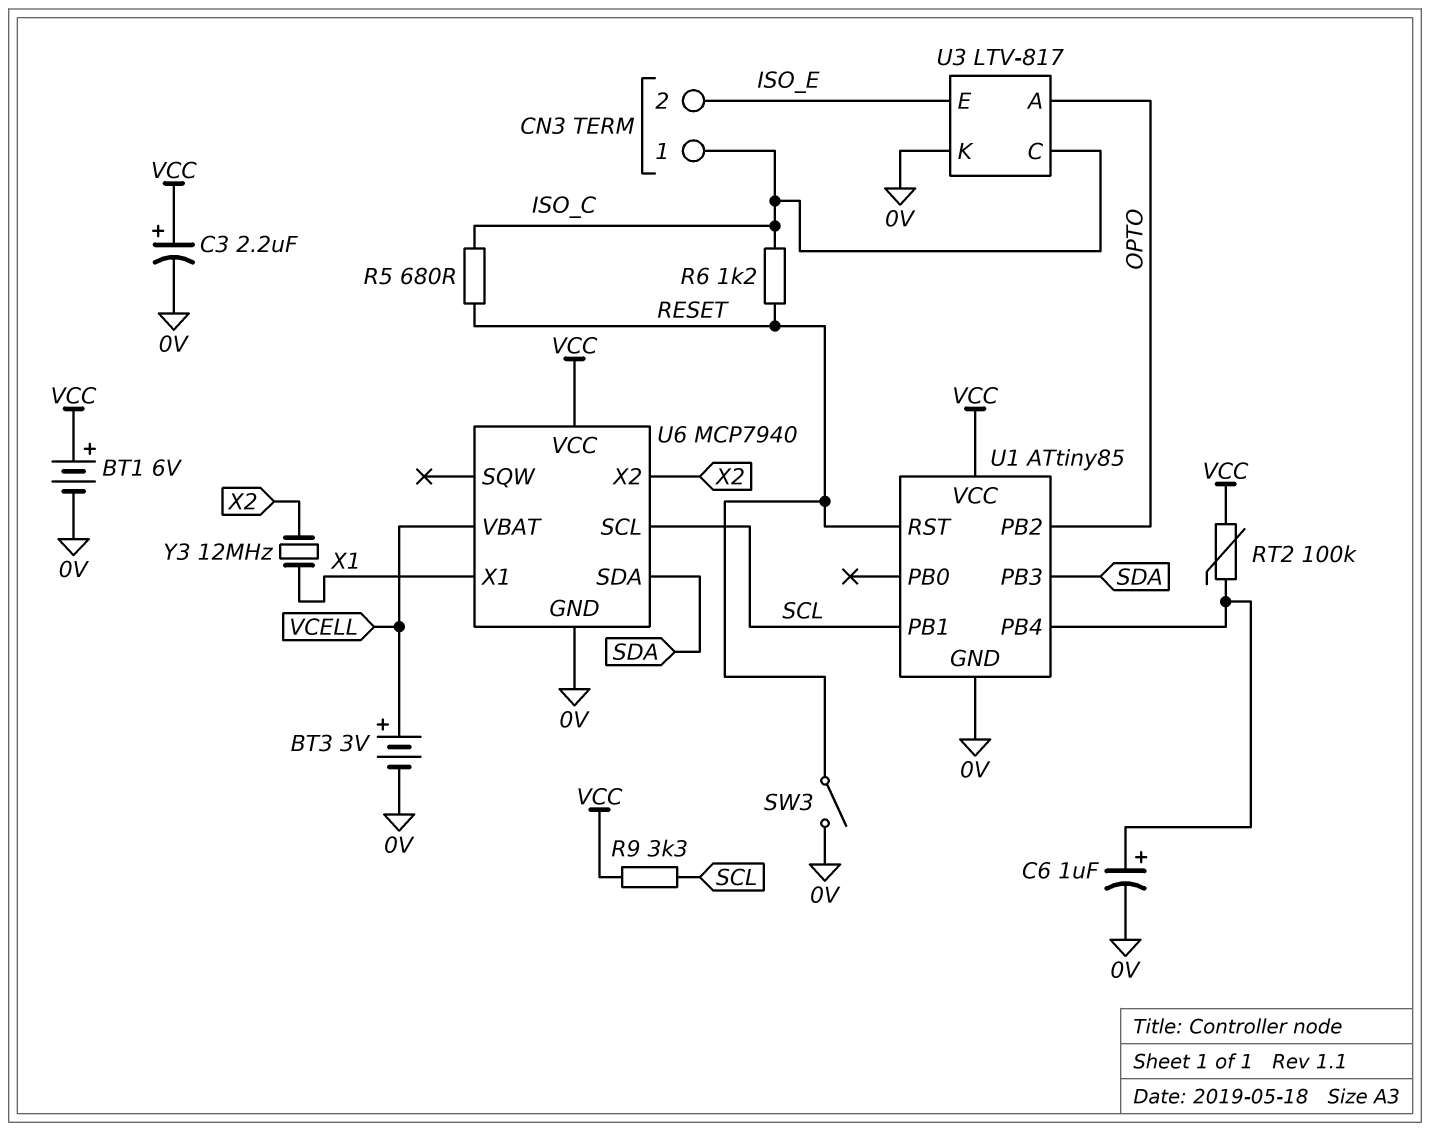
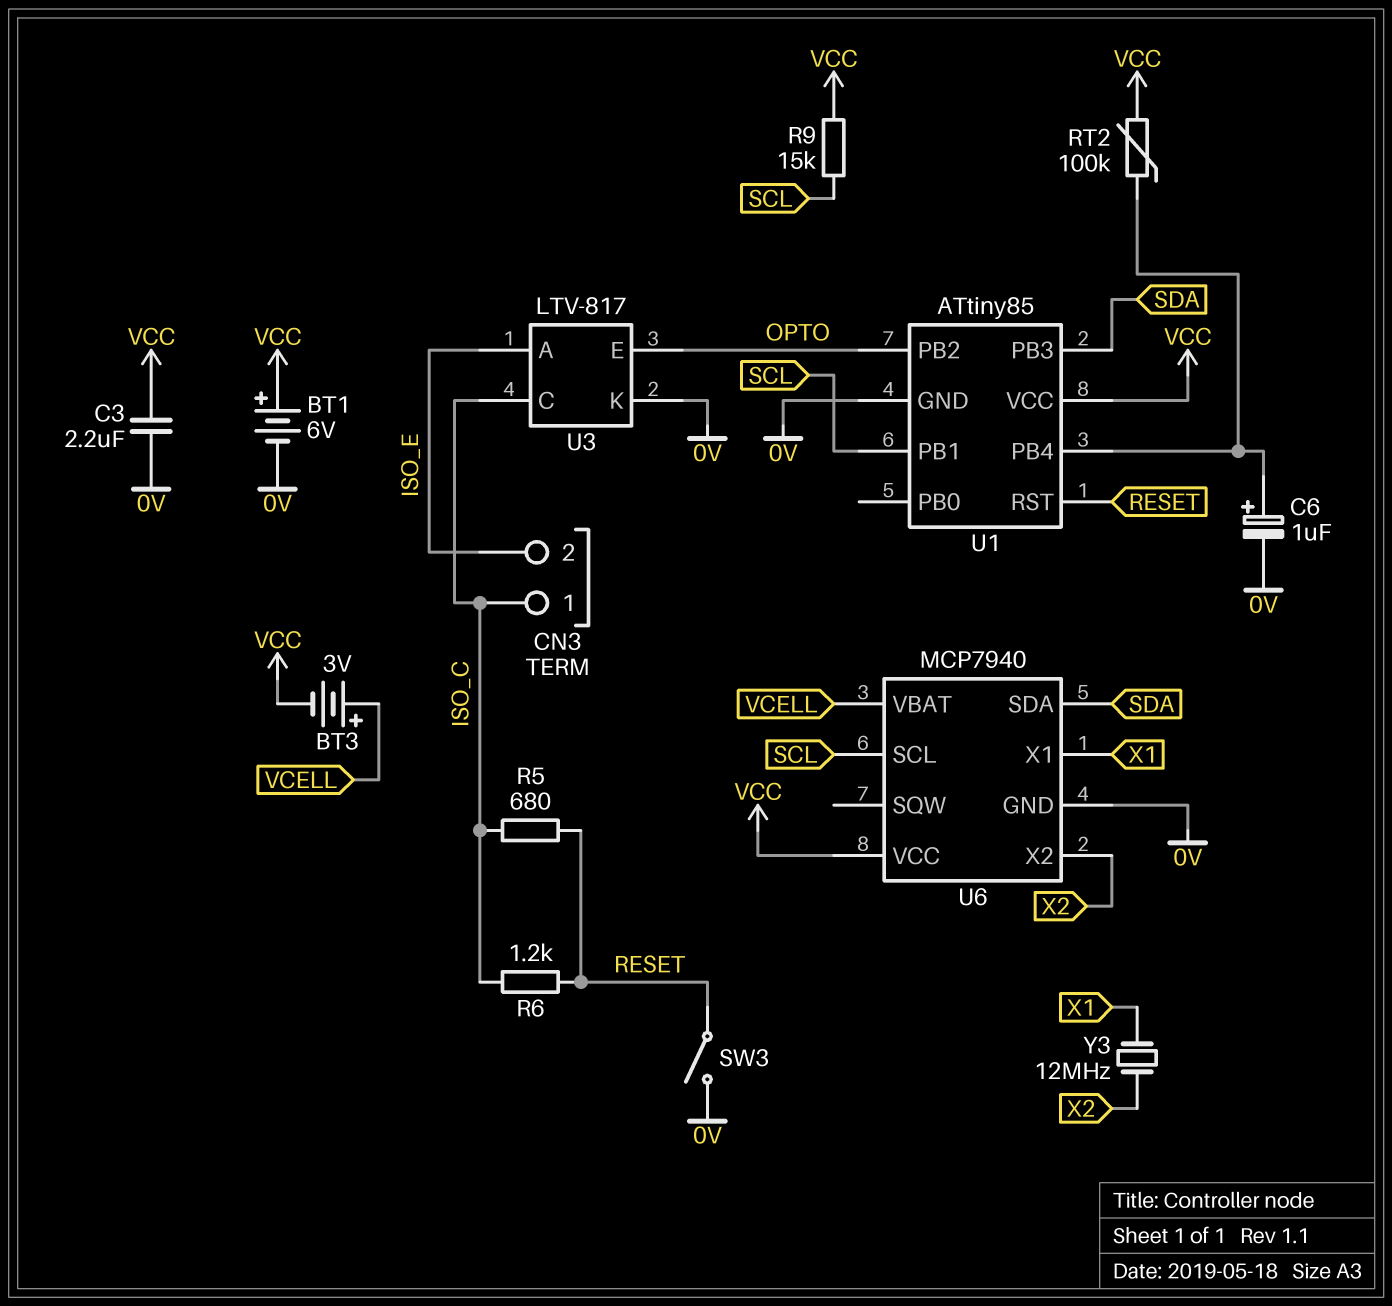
BT3: 3V (plus VCELL, minus 0V) -> 3V (plus VCELL, minus VCC)
C3: 2.2uF (plus VCC, minus 0V) -> 2.2uF (0V, VCC)
R9: 3.3k (SCL, VCC) -> 15k (SCL, VCC)
U3 pin A: OPTO -> ISO_E
U3 pin E: ISO_E -> OPTO

